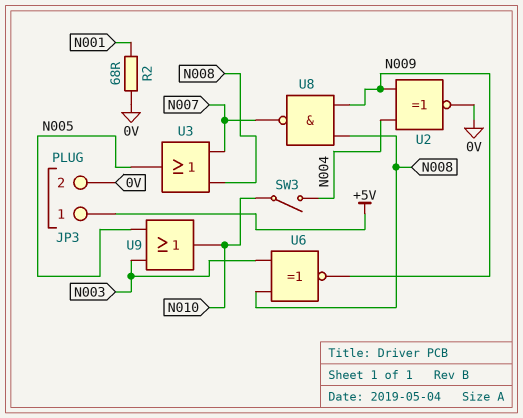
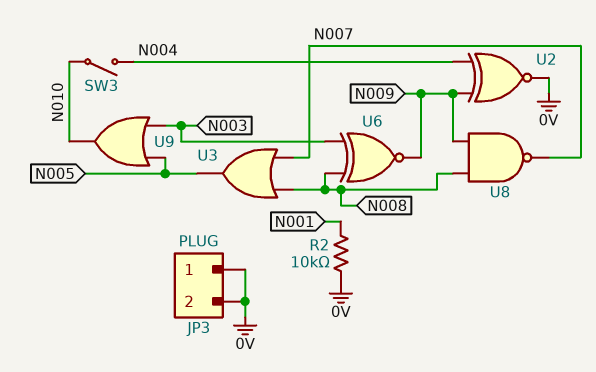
JP3 pin 1: +5V -> 0V
R2: 68 (0V, N001) -> 10k (0V, N001)

